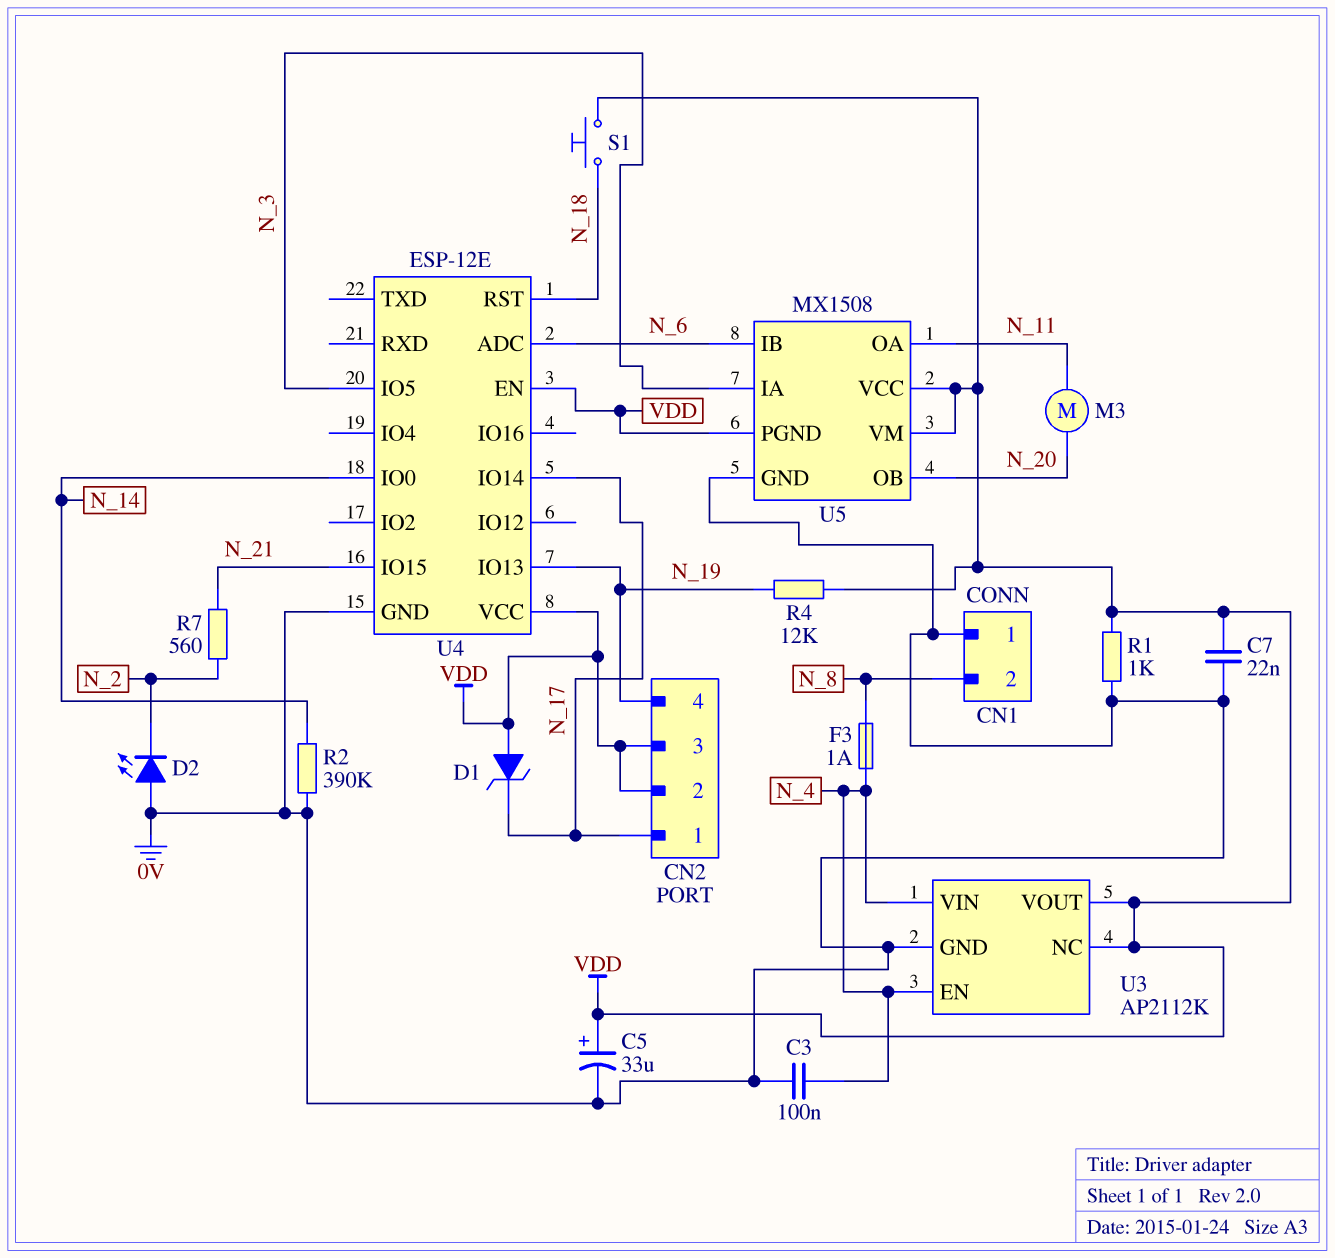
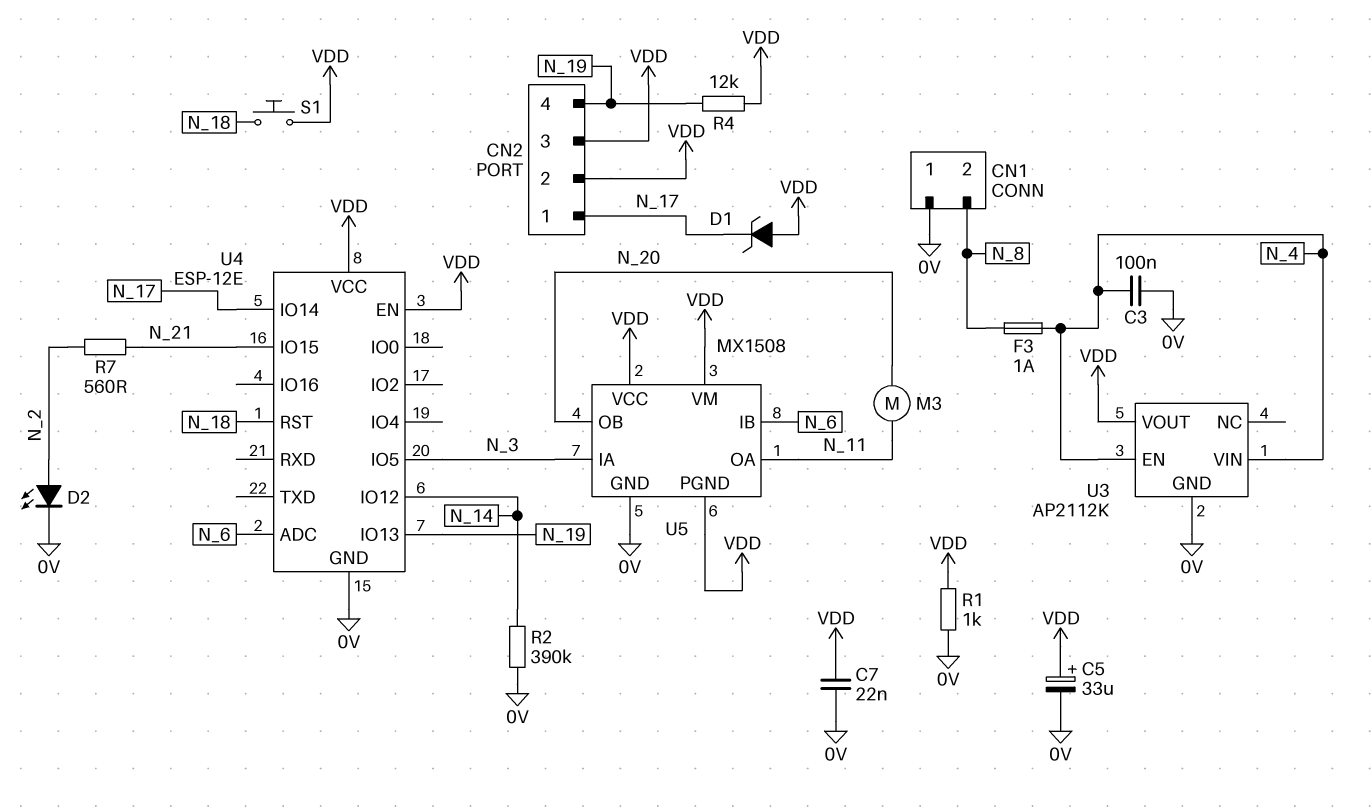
D2: LED (A 0V, K N_2) -> LED (A N_2, K 0V)
U3 pin NC: VDD -> none
U4 pin IO0: N_14 -> none
U4 pin IO12: none -> N_14

